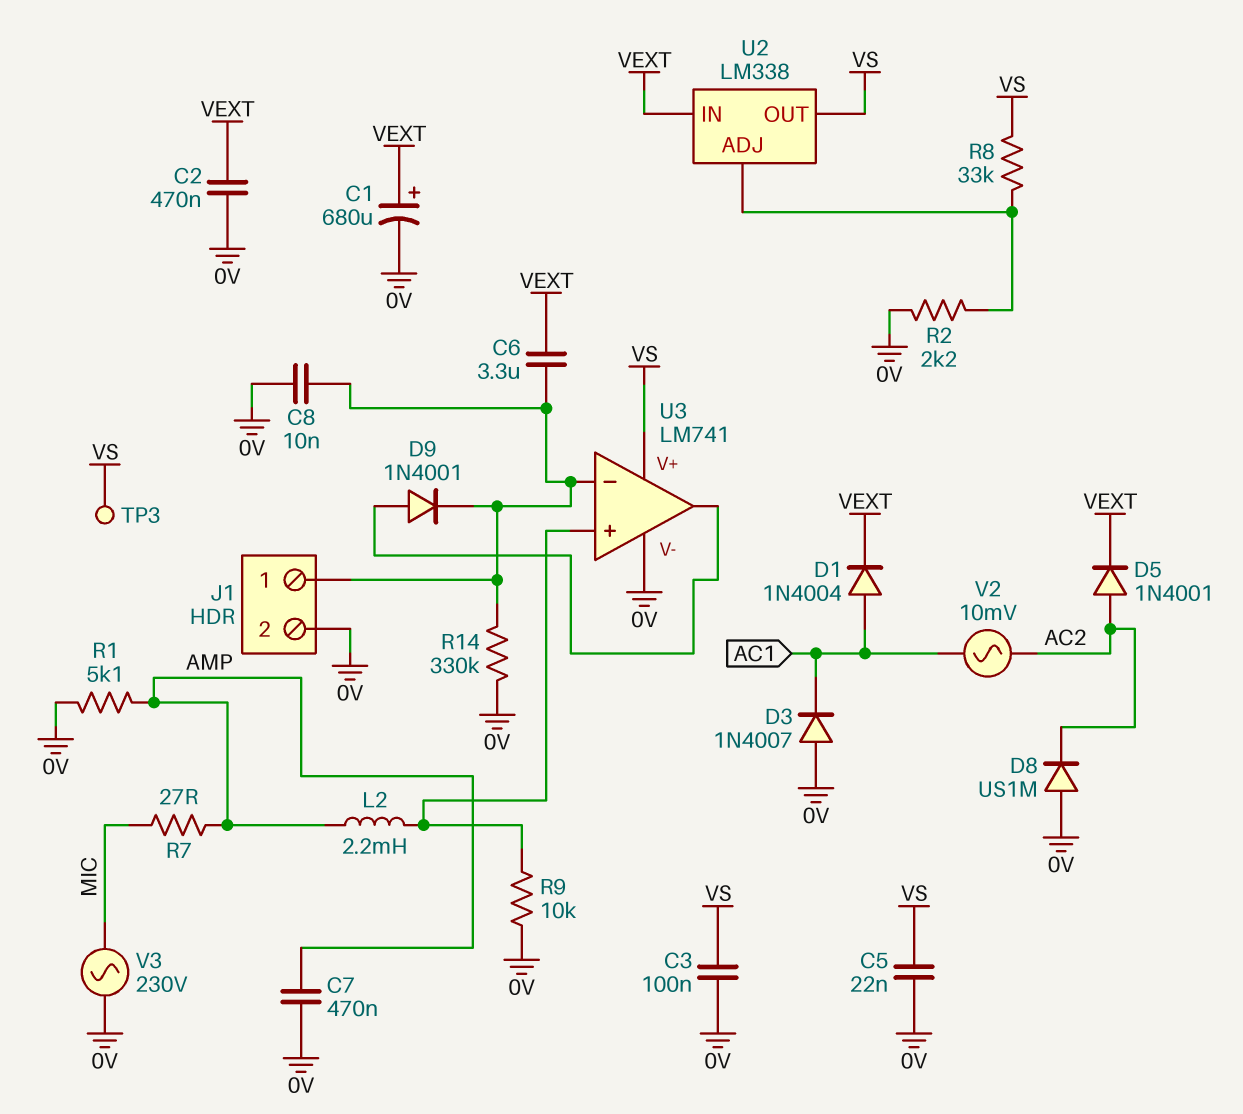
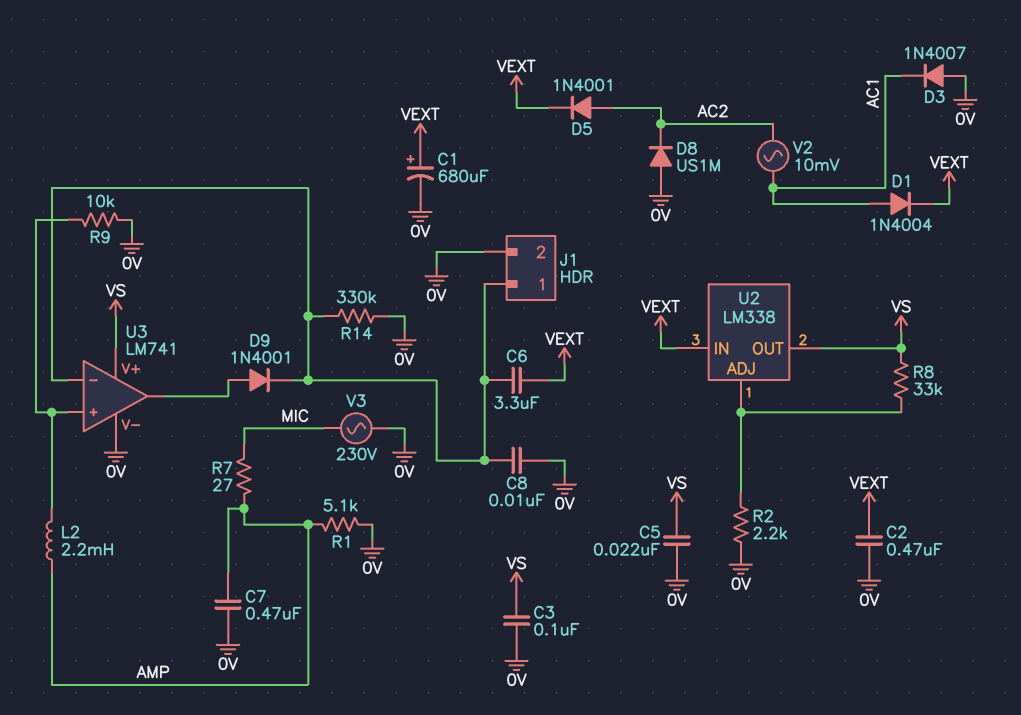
TP3: test point (VS) -> none

